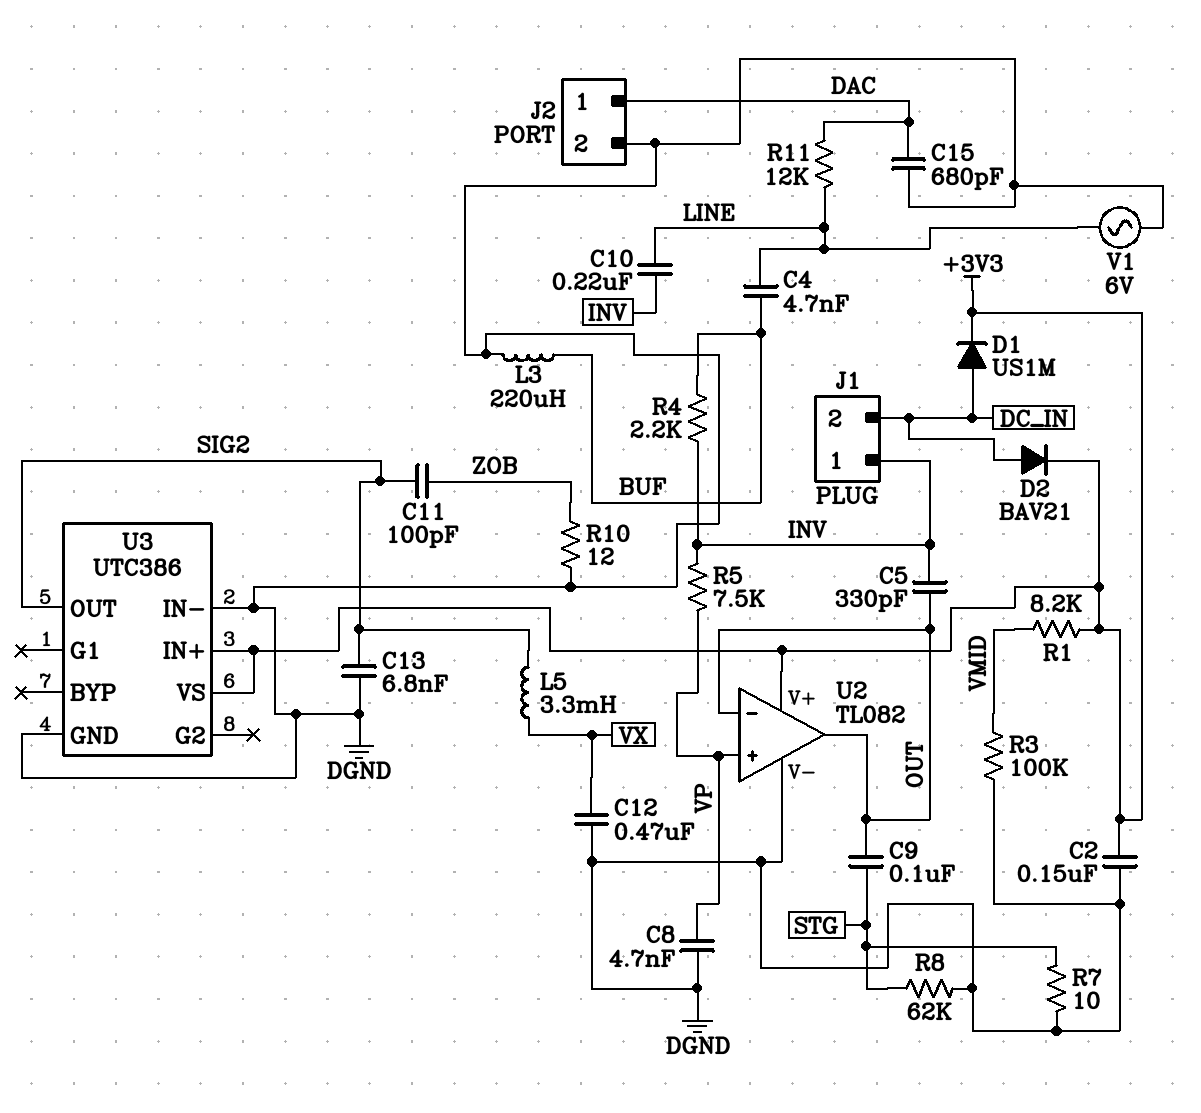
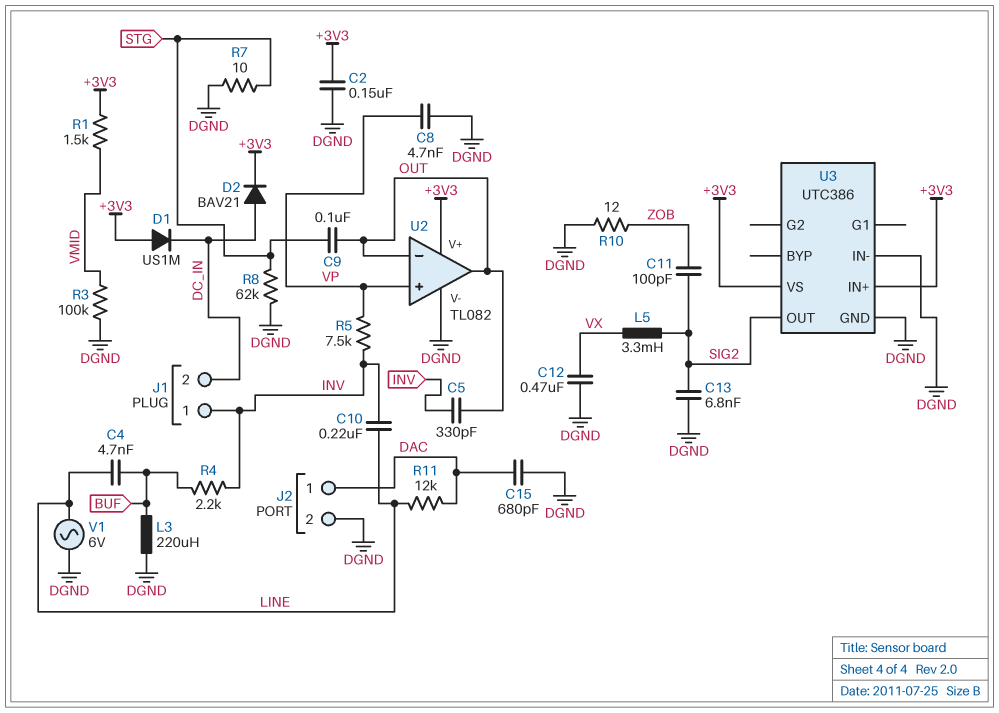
D1: diode US1M (A DC_IN, K +3V3) -> diode US1M (A +3V3, K DC_IN)
R1: 8.2k (+3V3, VMID) -> 1.5k (+3V3, VMID)

